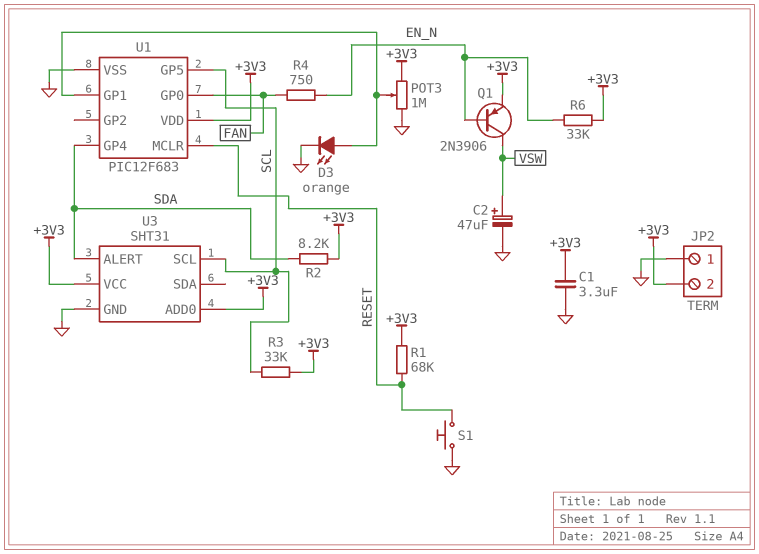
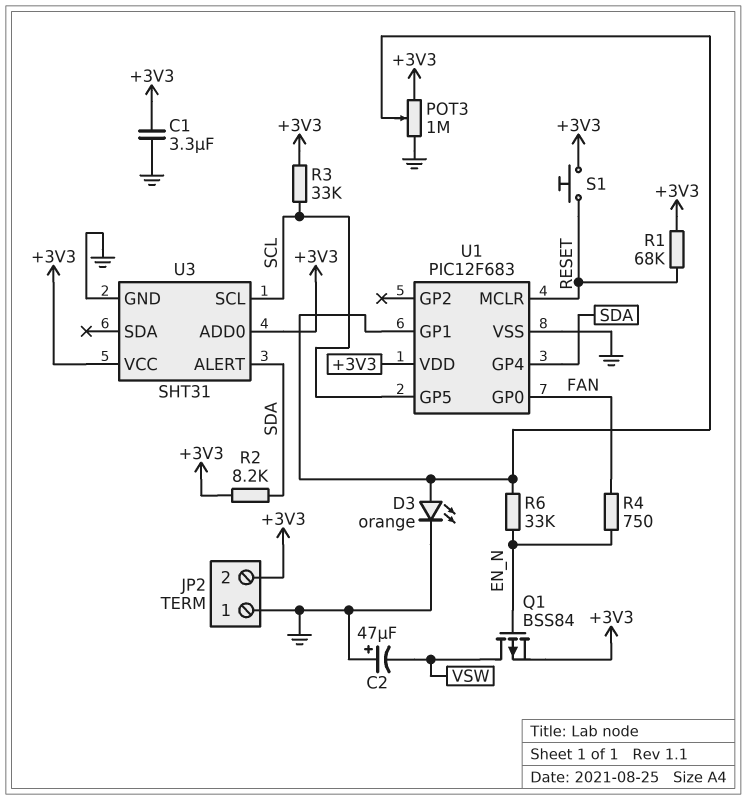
C2: 47uF (plus VSW, minus GND) -> 47uF (plus GND, minus VSW)
Q1: PNP 2N3906 (B EN_N, C VSW, E +3V3) -> PMOS BSS84 (G EN_N, D VSW, S +3V3)
R6: 33k (+3V3, EN_N) -> 33k (EN_N, U1/GP1)
S1: button (GND, RESET) -> button (+3V3, RESET)

